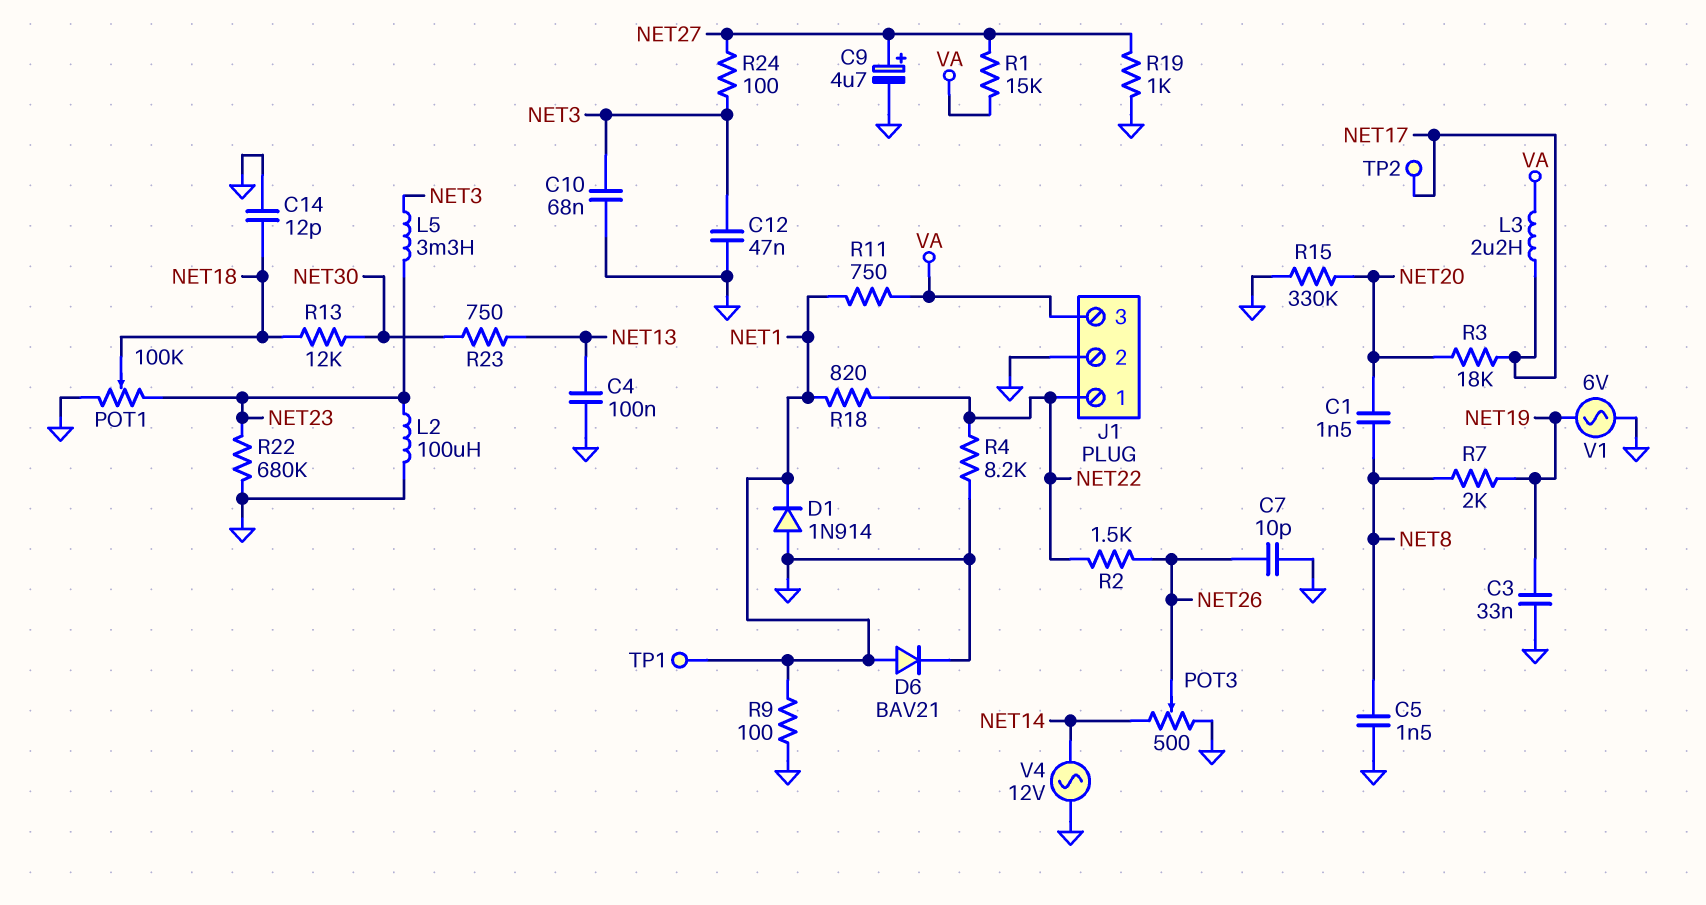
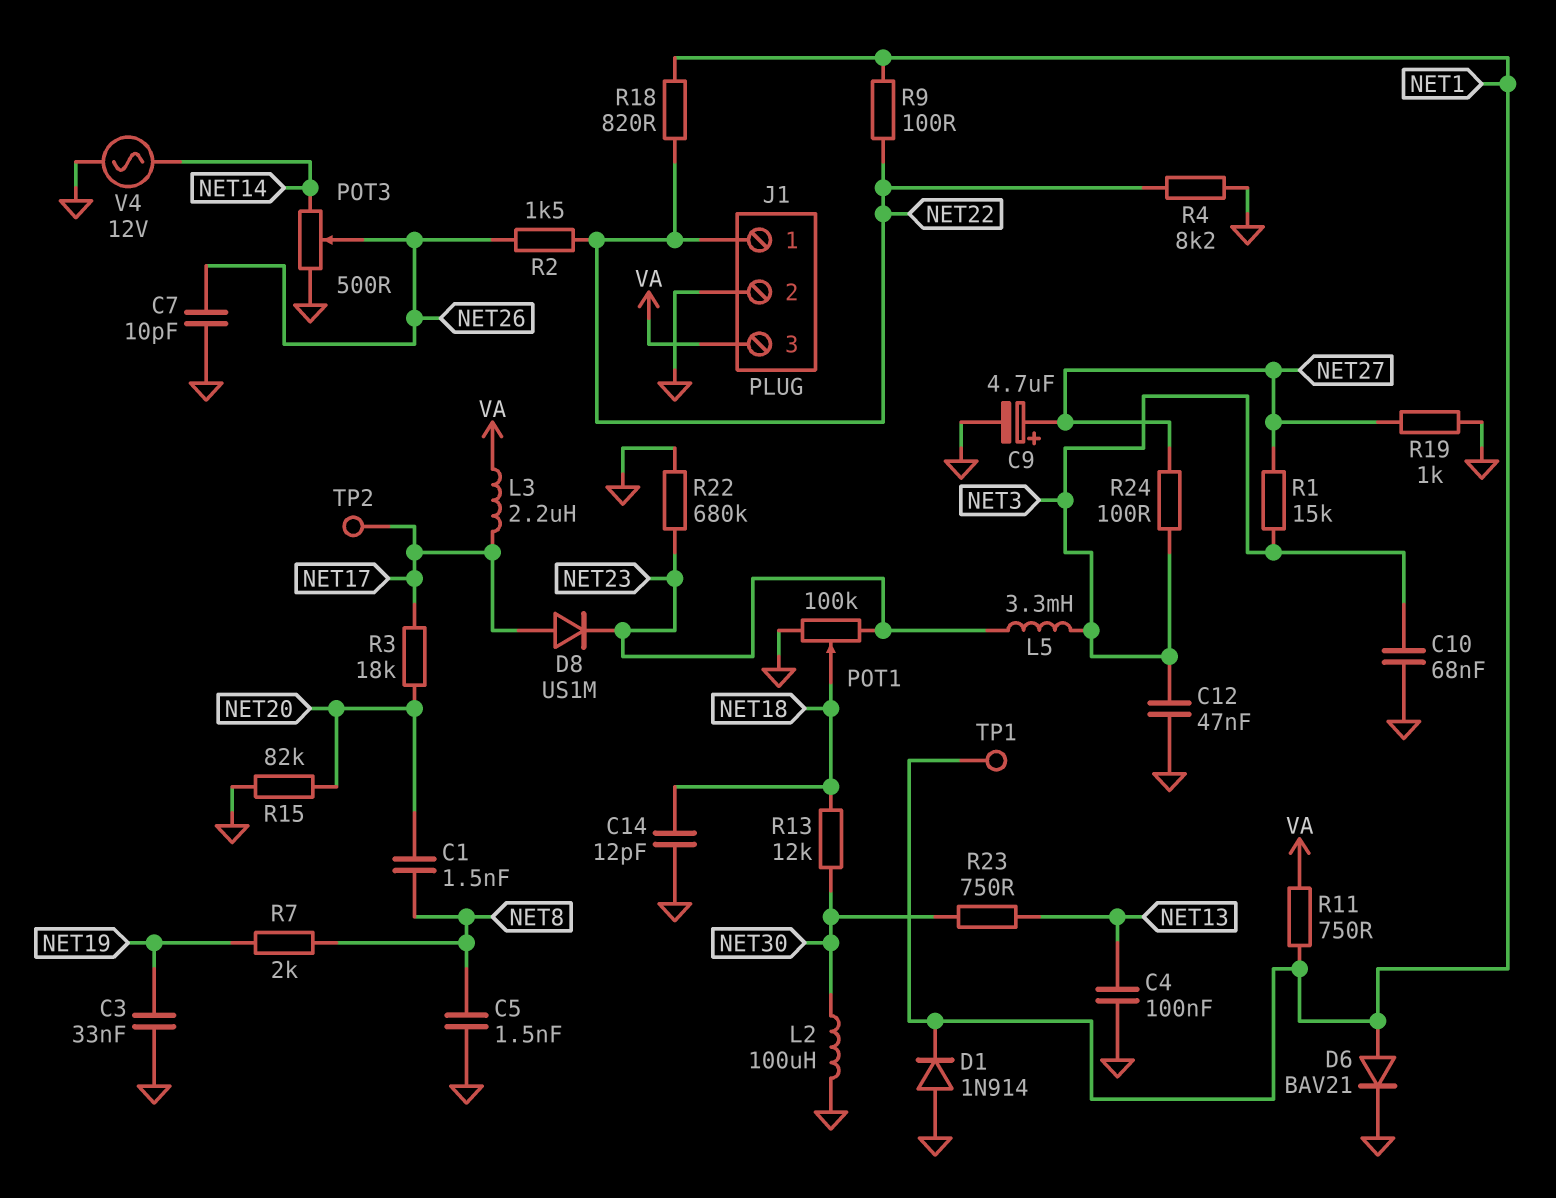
D8: none -> diode US1M (A NET17, K NET23)
L2: 100uH (GND, NET23) -> 100uH (GND, NET30)
R1: 15k (NET27, VA) -> 15k (NET3, NET27)
R9: 100 (GND, NET1) -> 100 (NET1, NET22)
R15: 330k (GND, NET20) -> 82k (GND, NET20)
V1: AC 6V (GND, NET19) -> none

